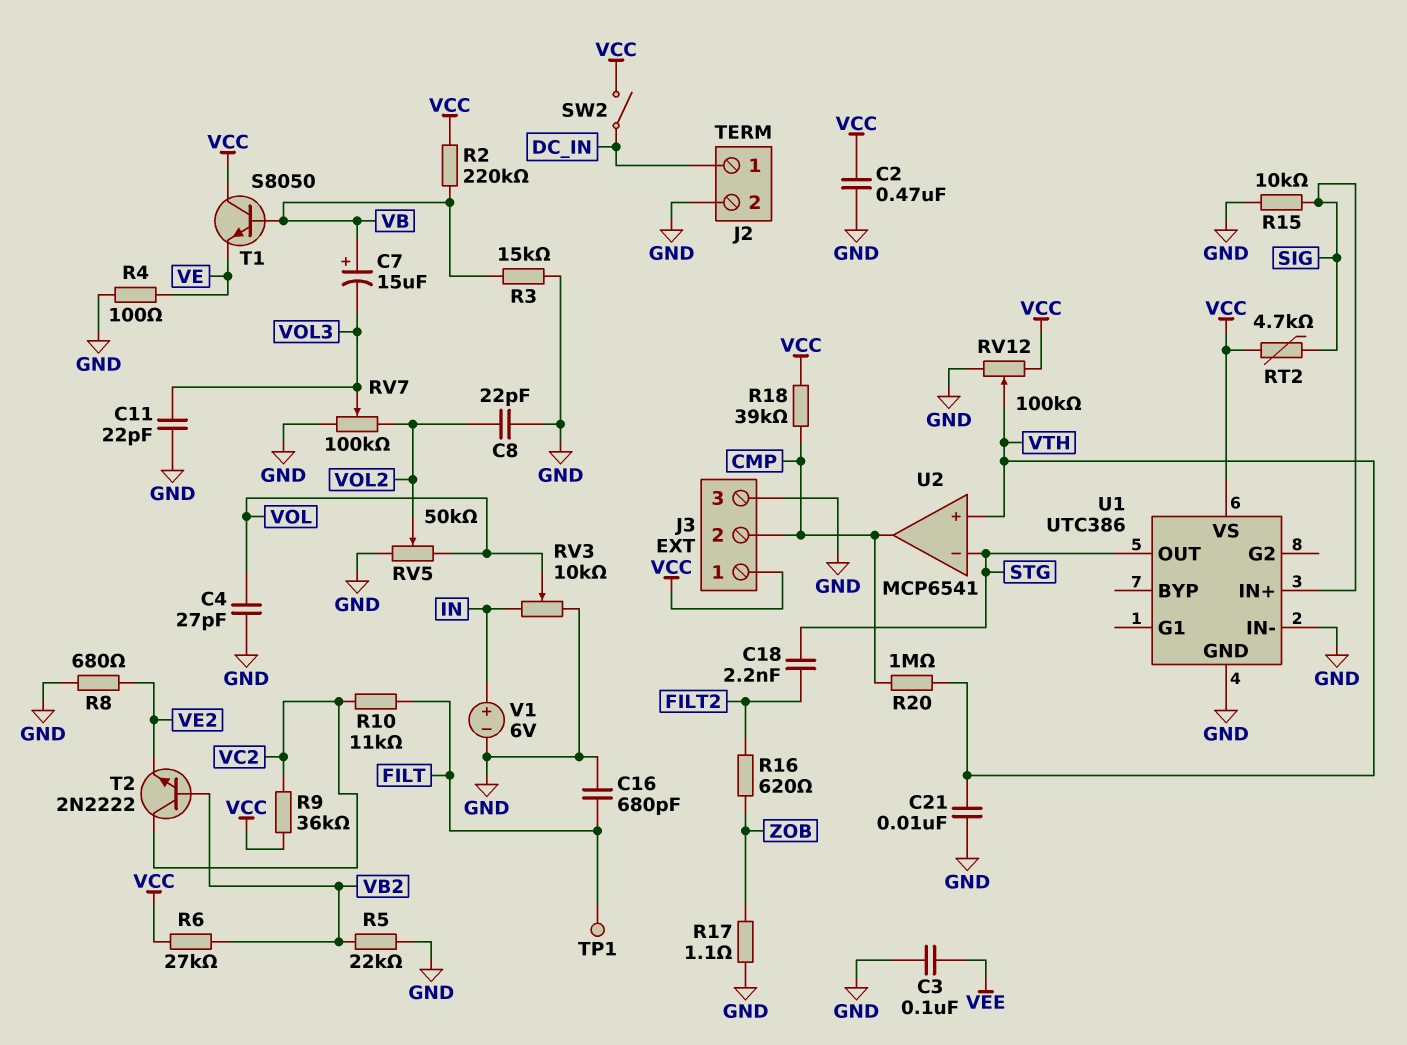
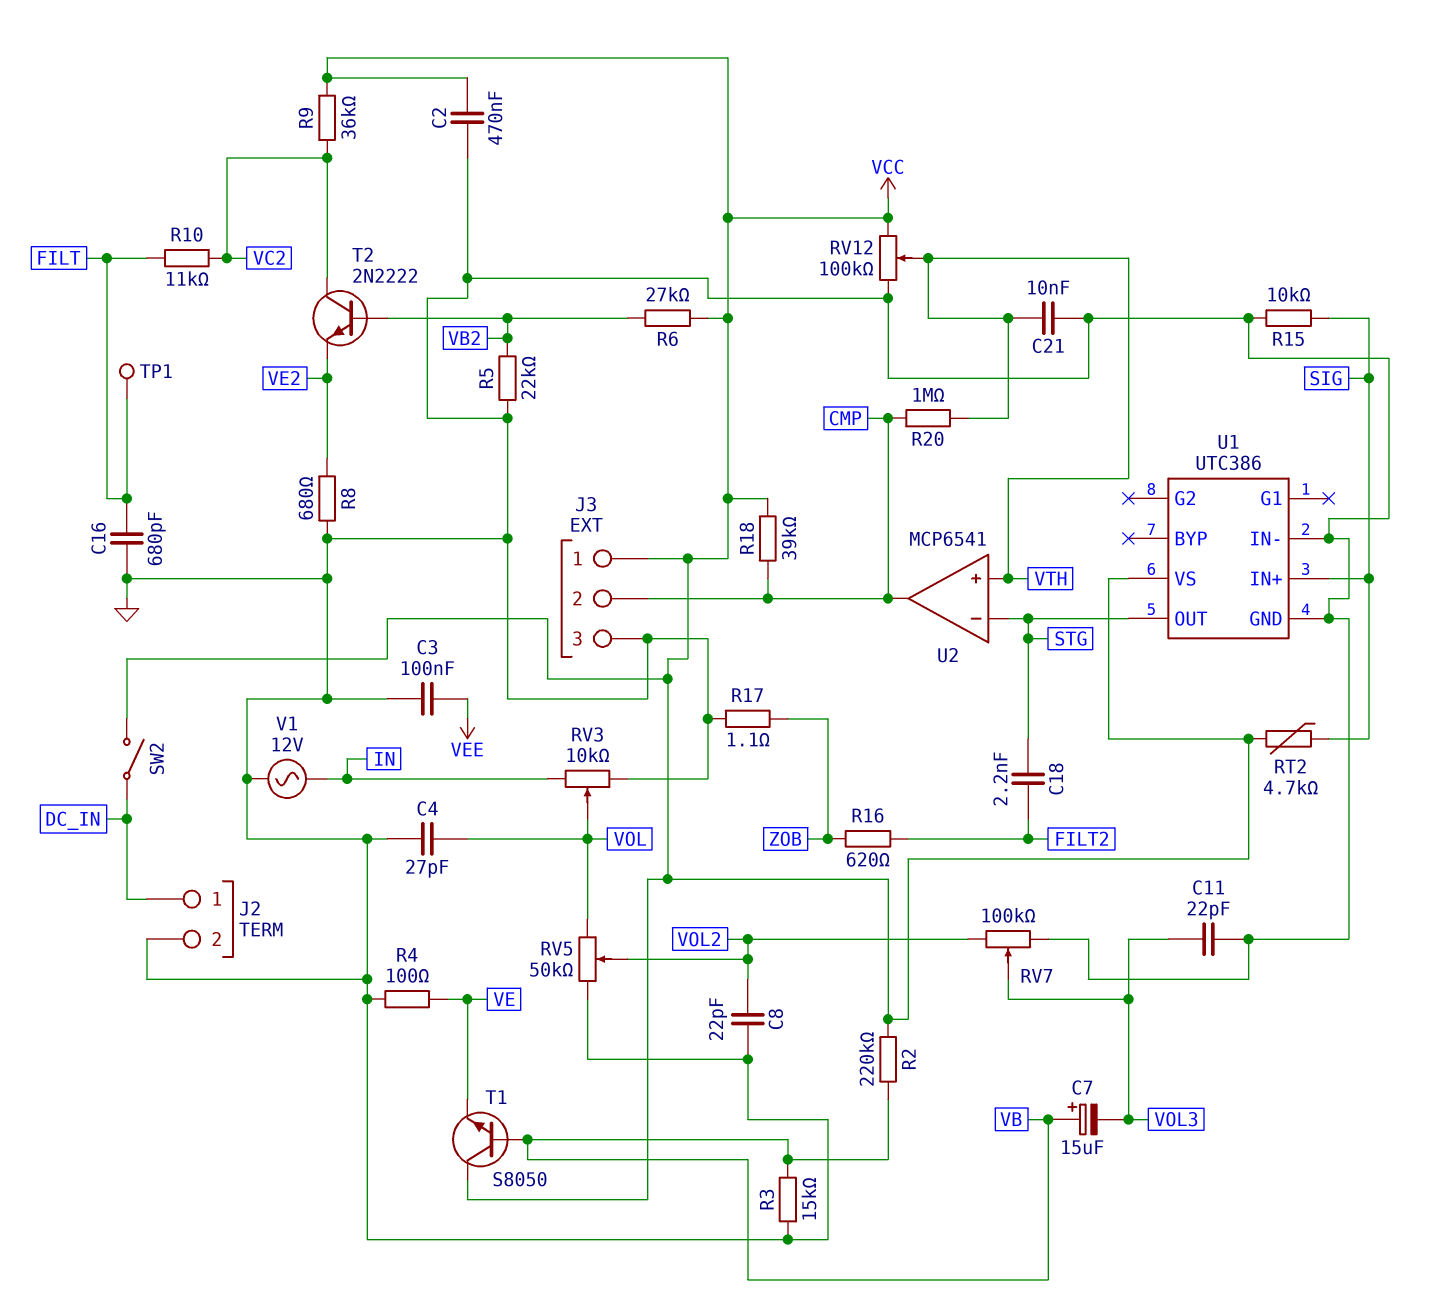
V1: 6V (plus IN, minus GND) -> AC 12V (GND, IN)

